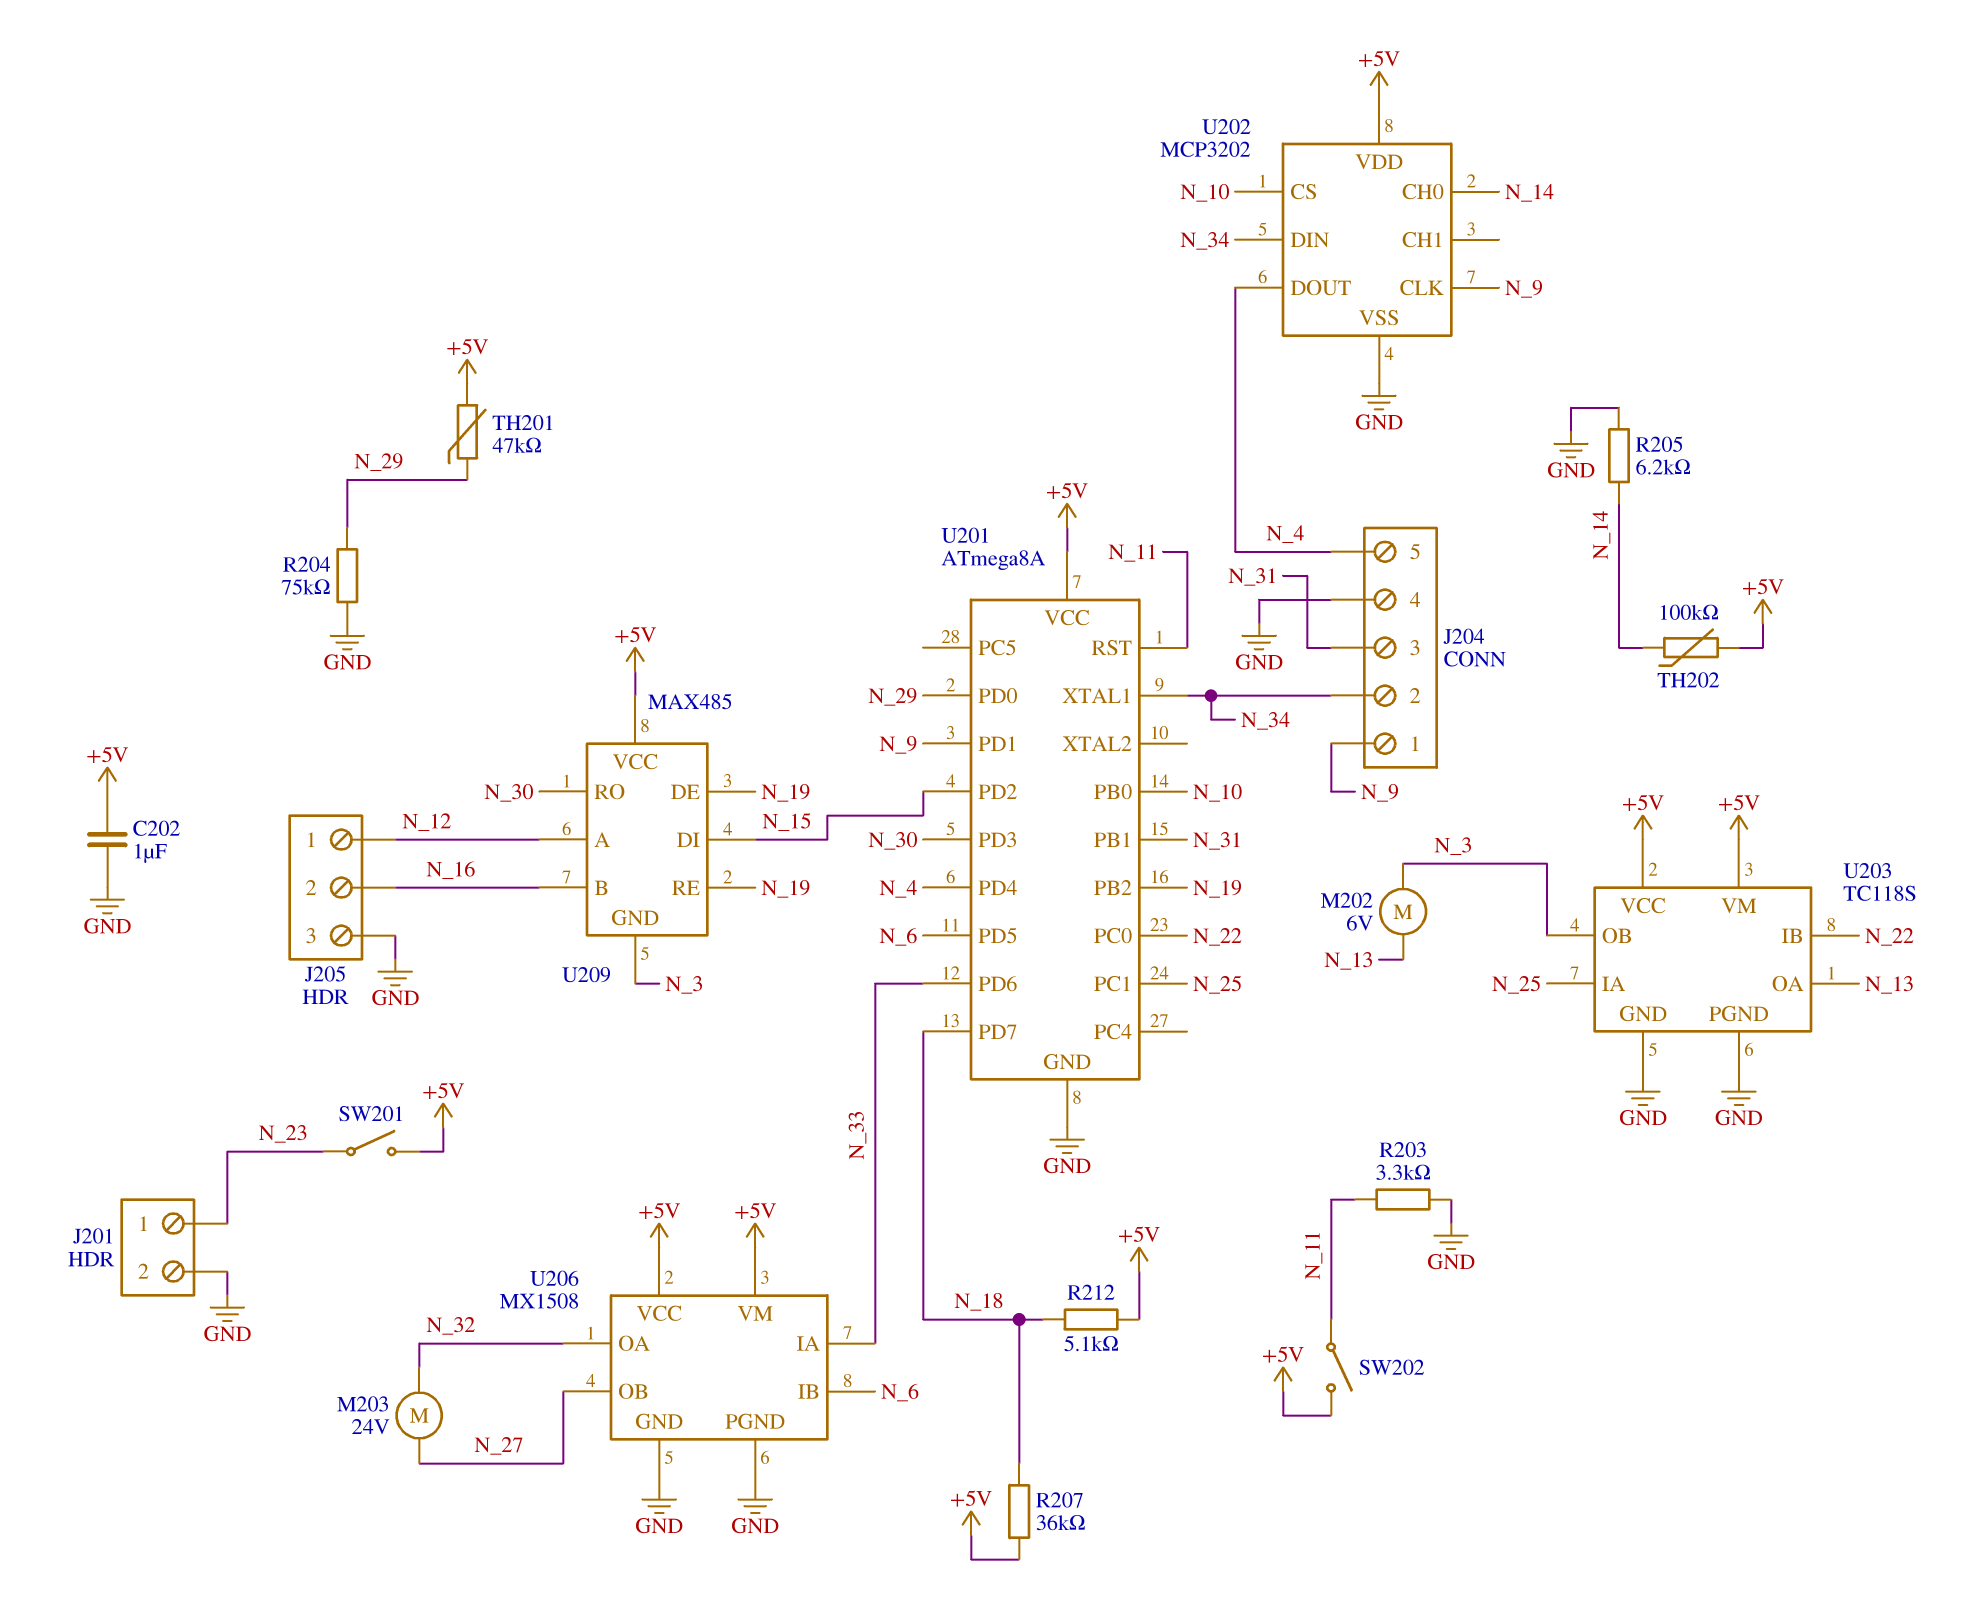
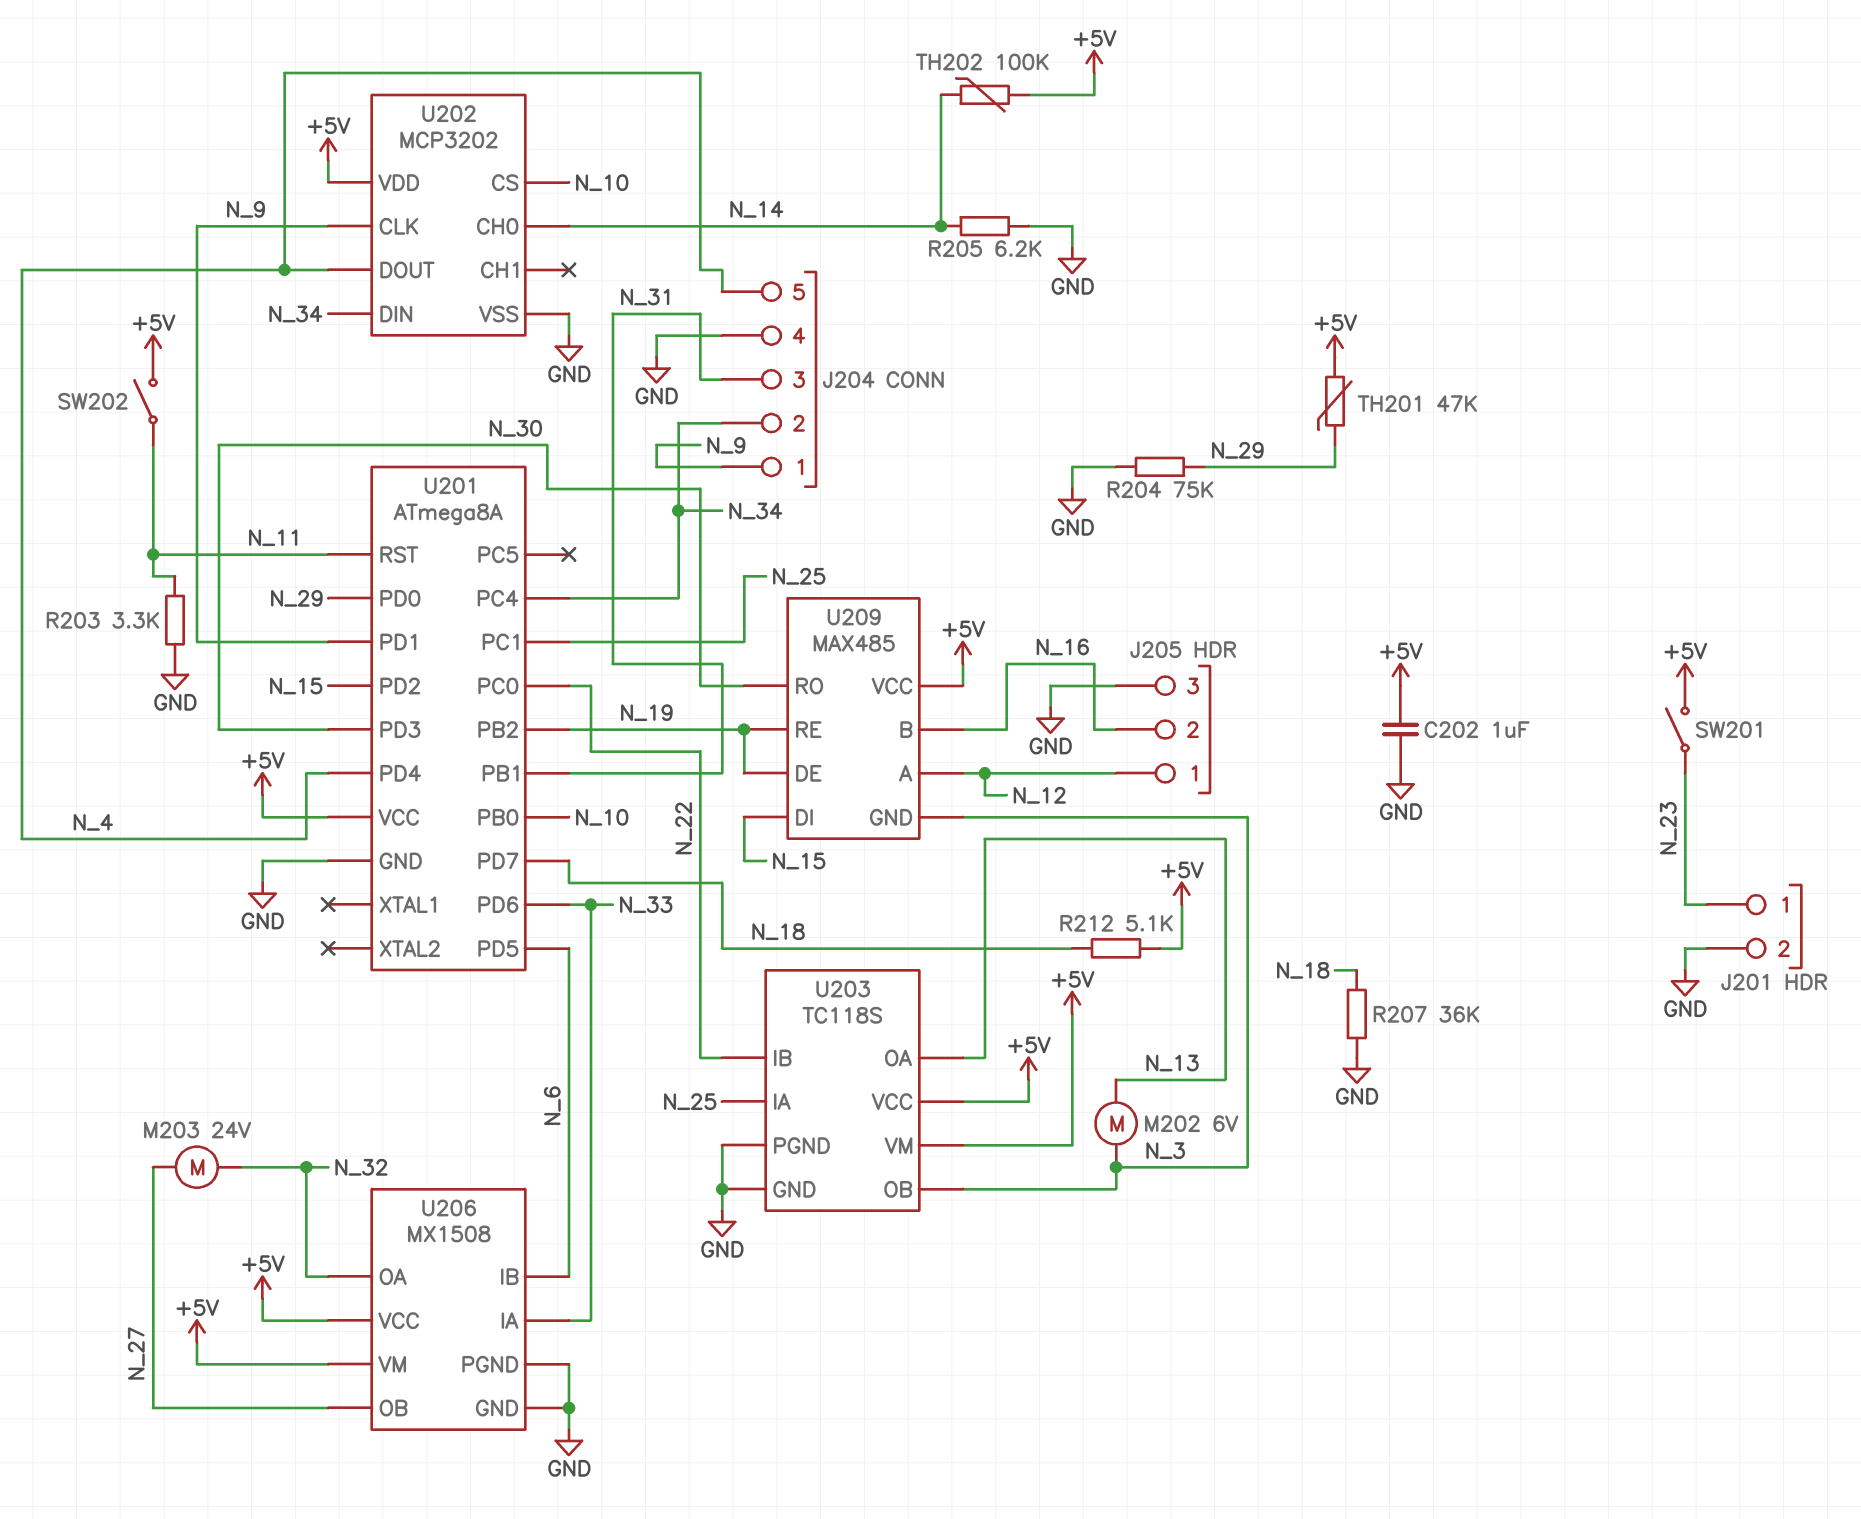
R207: 36k (+5V, N_18) -> 36k (GND, N_18)
U201 pin PC4: none -> N_34
U201 pin XTAL1: N_34 -> none

